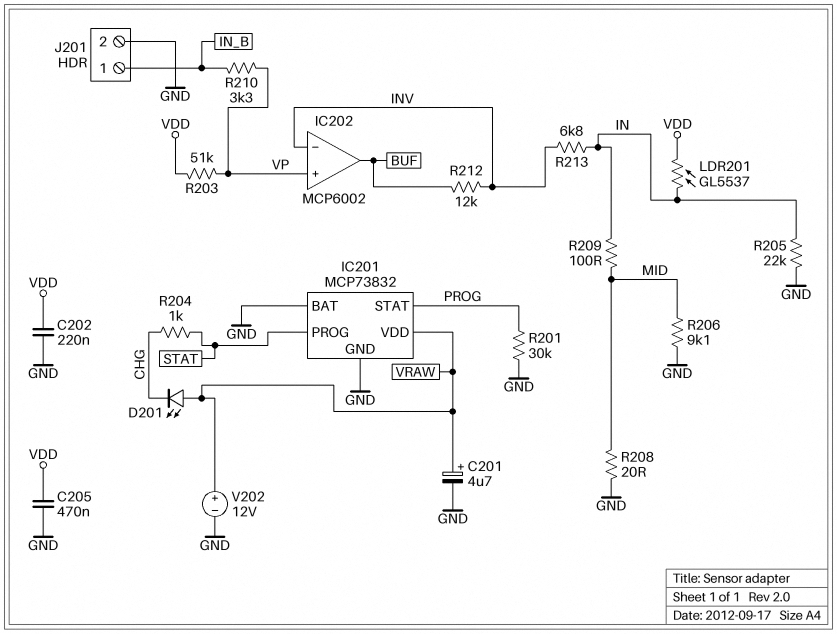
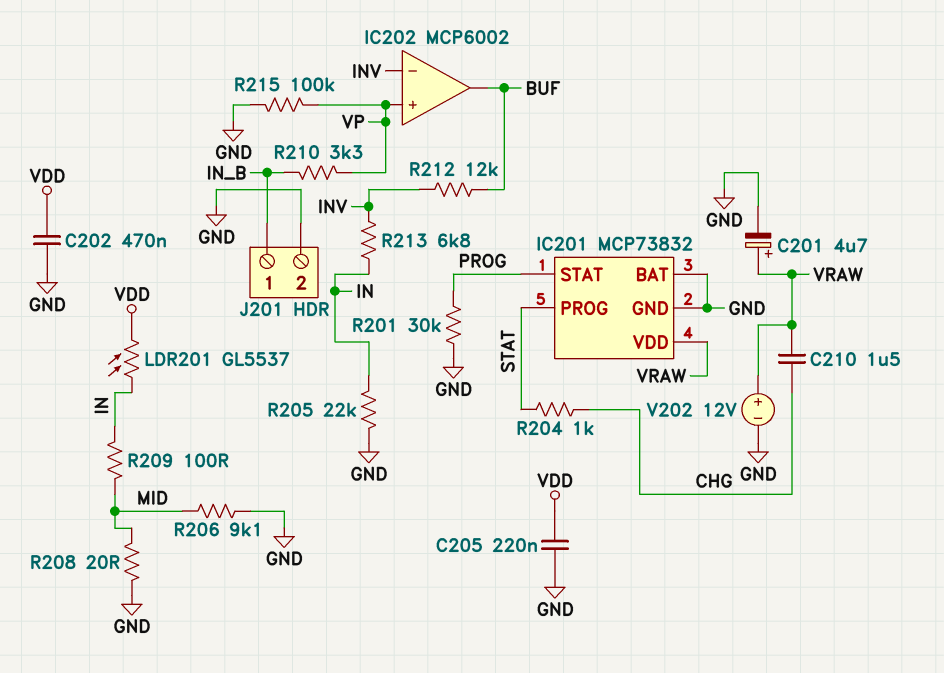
C202: 220nF (GND, VDD) -> 470nF (GND, VDD)
C205: 470nF (GND, VDD) -> 220nF (GND, VDD)
C210: none -> 1.5uF (CHG, VRAW)
D201: LED (A VRAW, K CHG) -> none
R203: 51k (VDD, VP) -> none
R215: none -> 100k (GND, VP)

